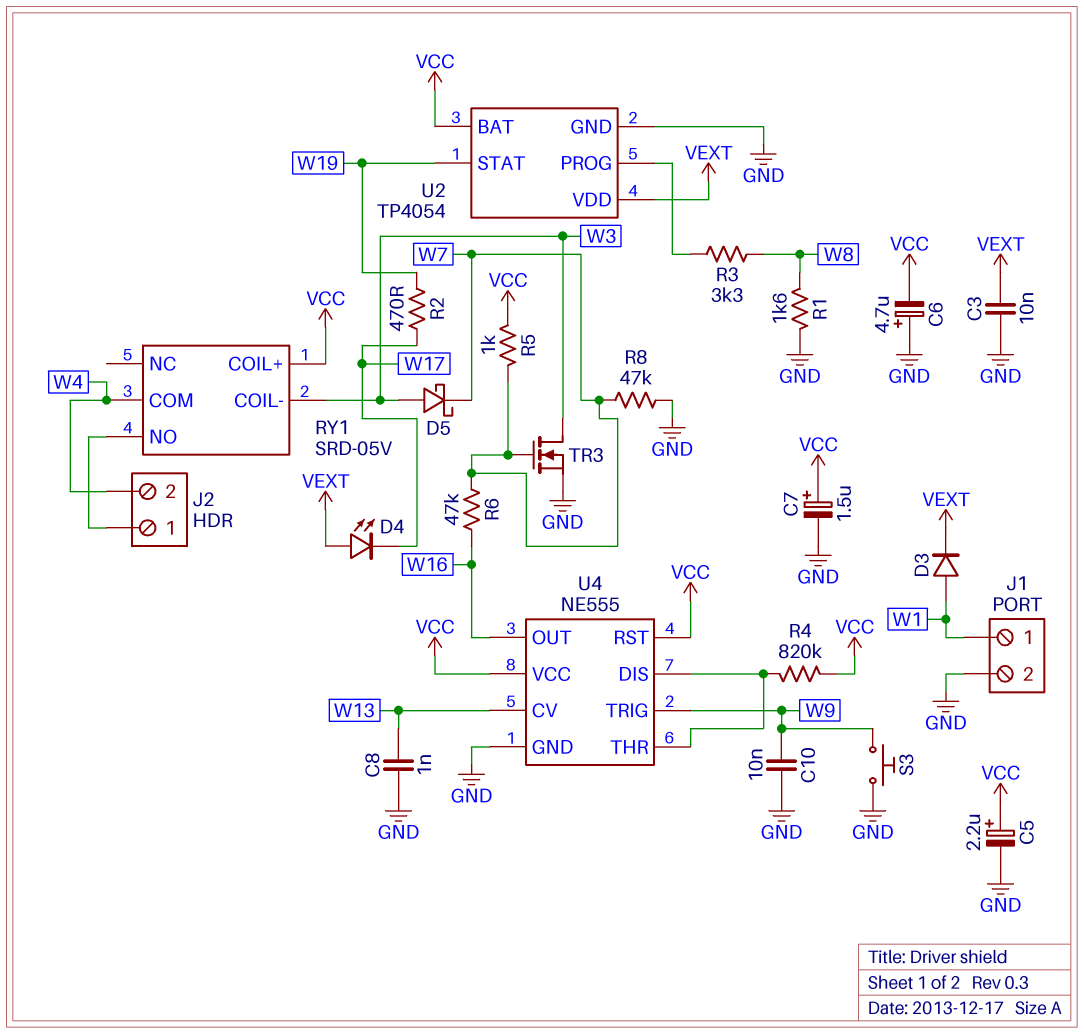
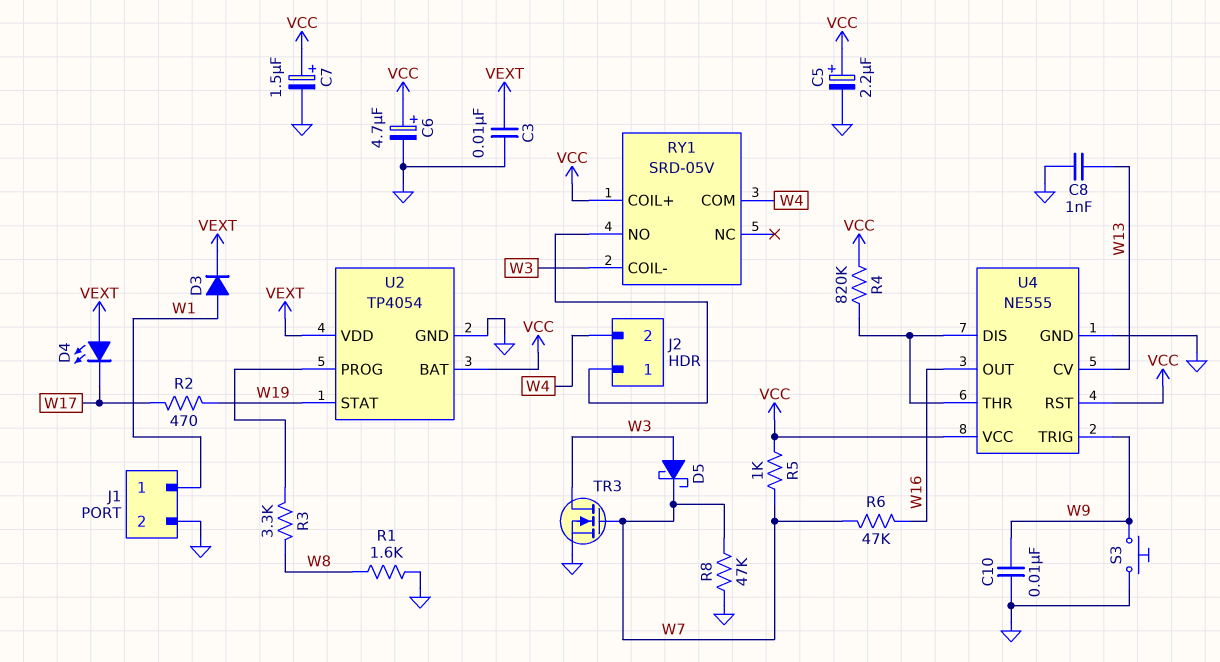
C6: 4.7uF (plus GND, minus VCC) -> 4.7uF (plus VCC, minus GND)

